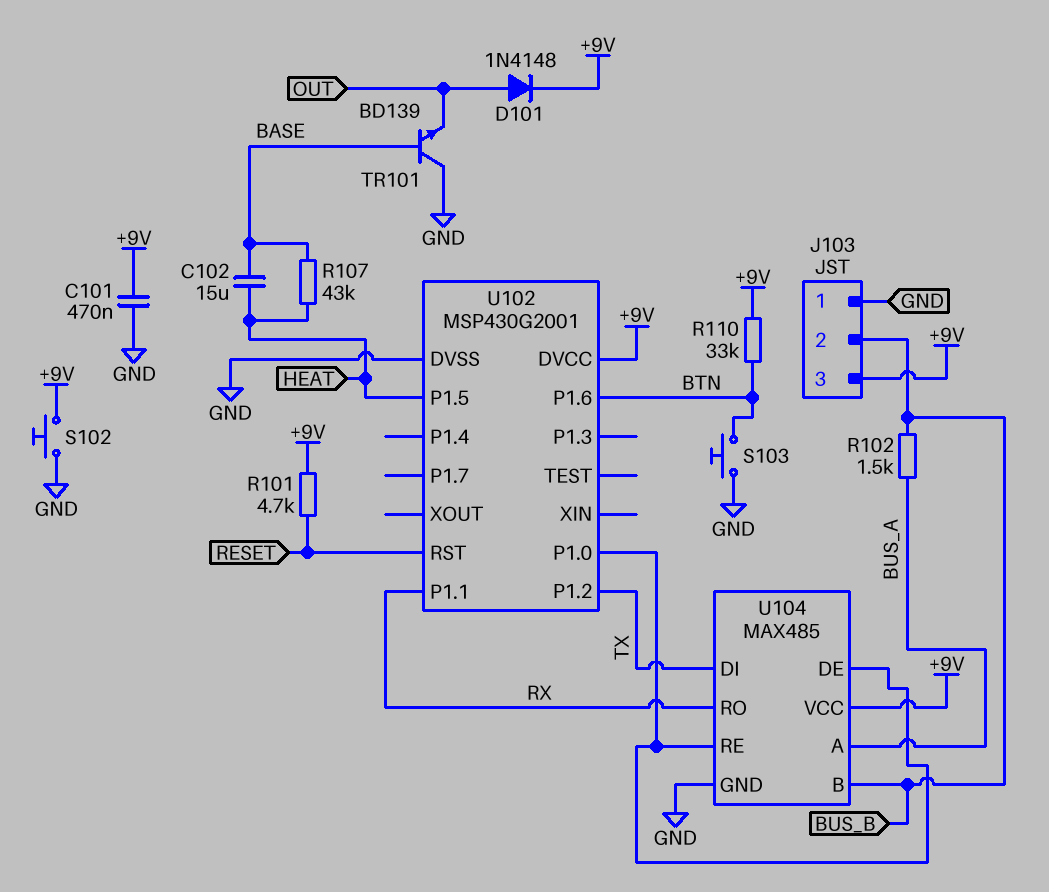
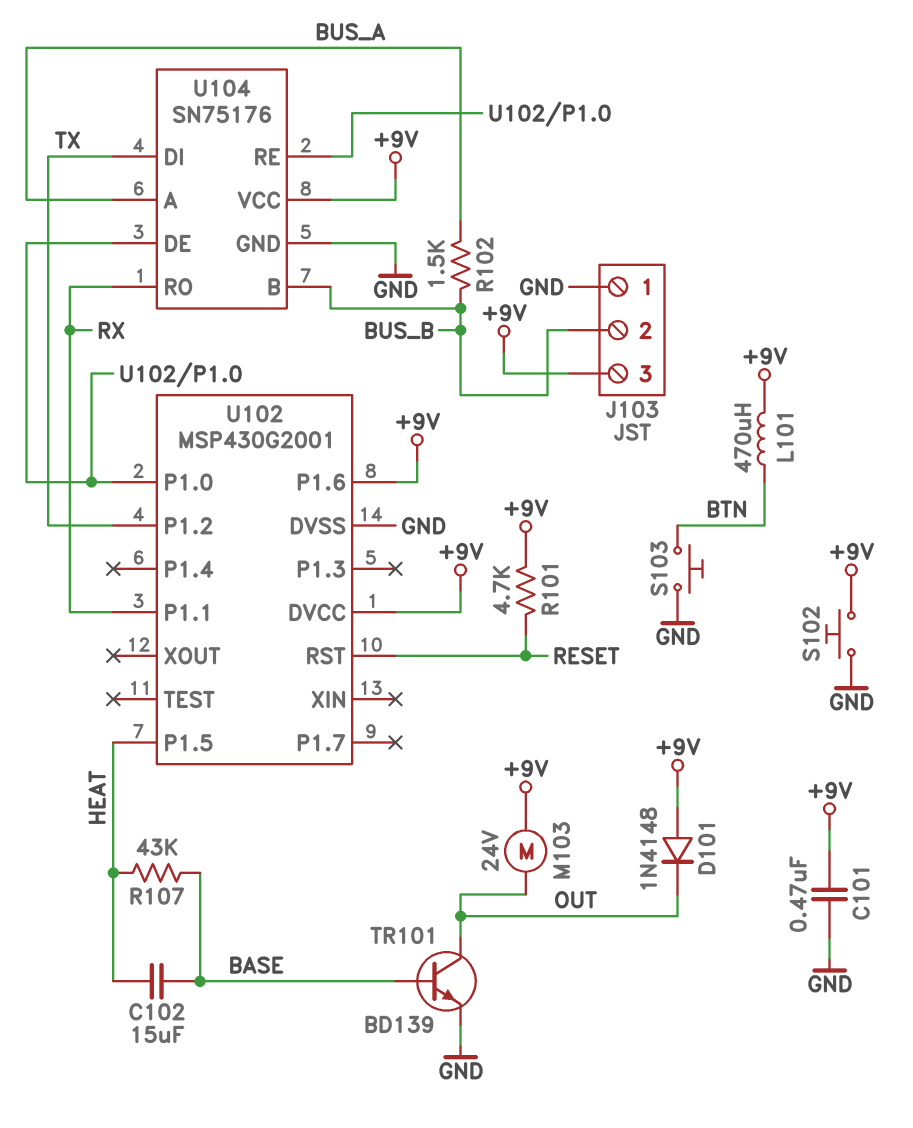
D101: diode 1N4148 (A OUT, K +9V) -> diode 1N4148 (A +9V, K OUT)
L101: none -> 470uH (+9V, BTN)
M103: none -> motor 24V (+9V, OUT)
R110: 33k (+9V, BTN) -> none
TR101: NPN BD139 (B BASE, C GND, E OUT) -> NPN BD139 (B BASE, C OUT, E GND)
U102 pin P1.6: BTN -> +9V
U104: MAX485 -> SN75176

